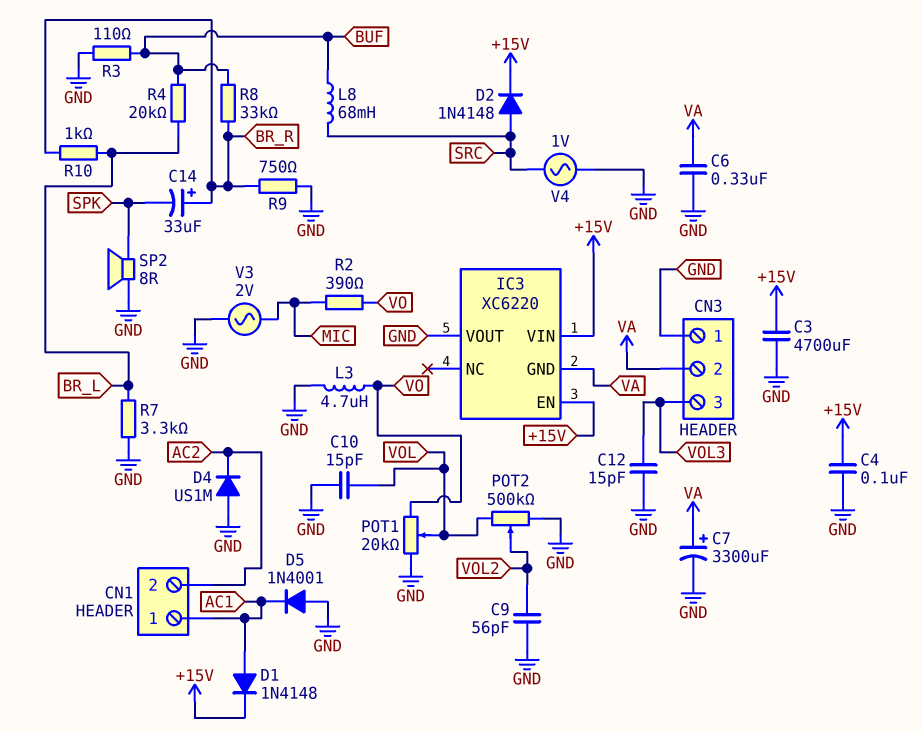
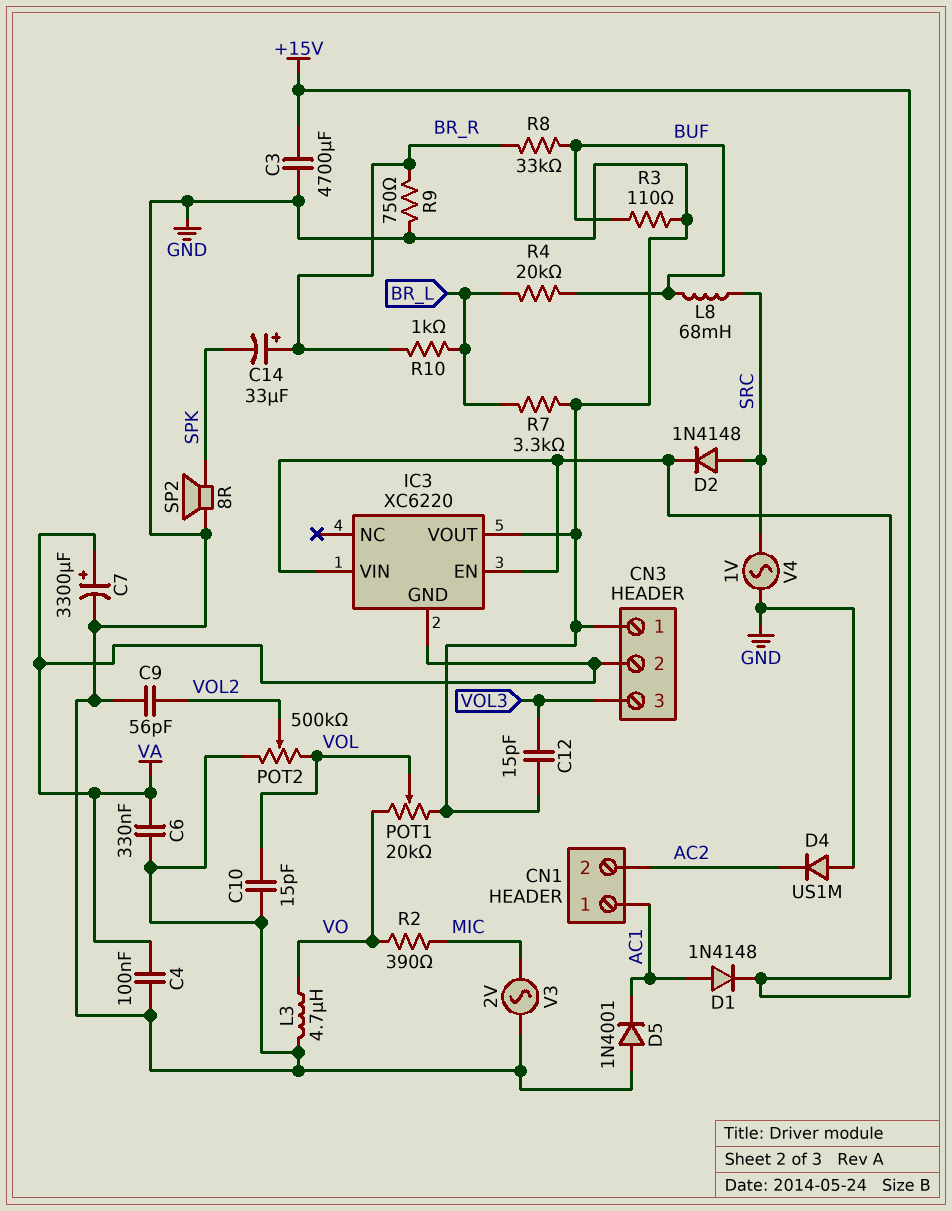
C4: 100nF (+15V, GND) -> 100nF (GND, VA)

